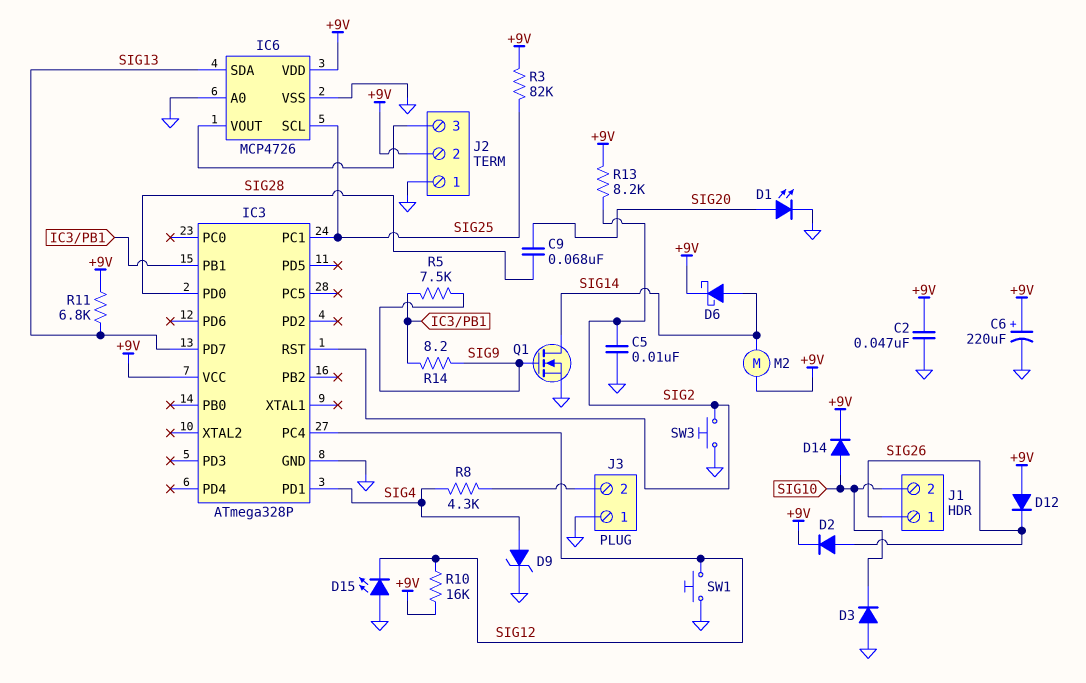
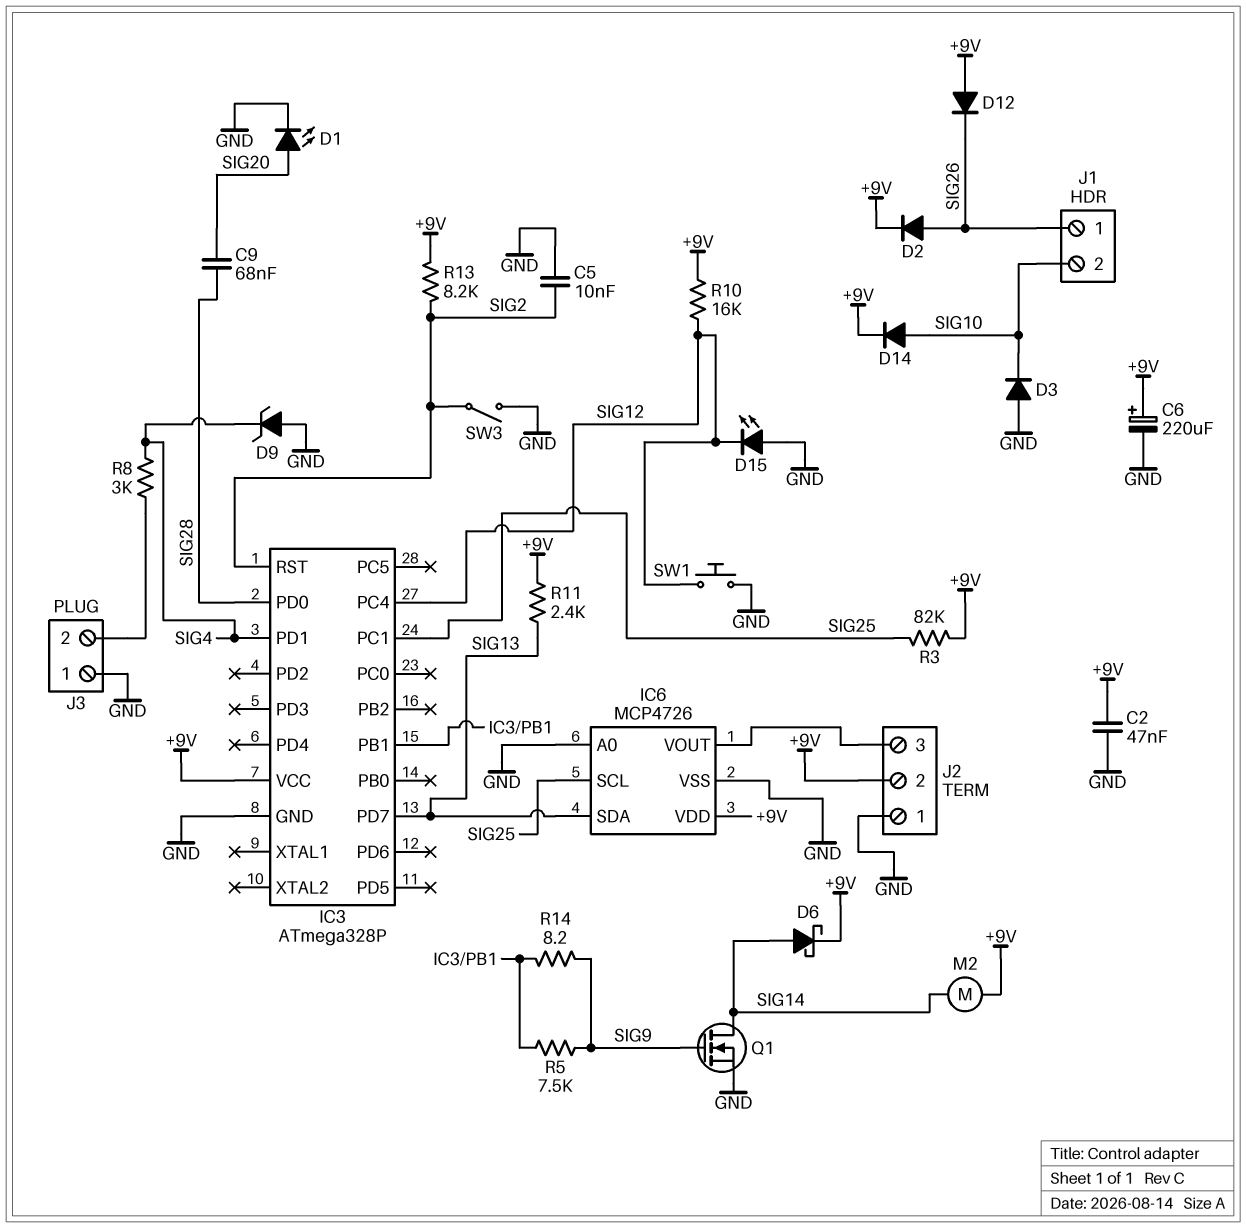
D9: zener (A SIG4, K GND) -> zener (A GND, K SIG4)
R8: 4.3k (J3/2, SIG4) -> 3k (J3/2, SIG4)
R11: 6.8k (+9V, SIG13) -> 2.4k (+9V, SIG13)
SW3: button (GND, SIG2) -> switch (GND, SIG2)

